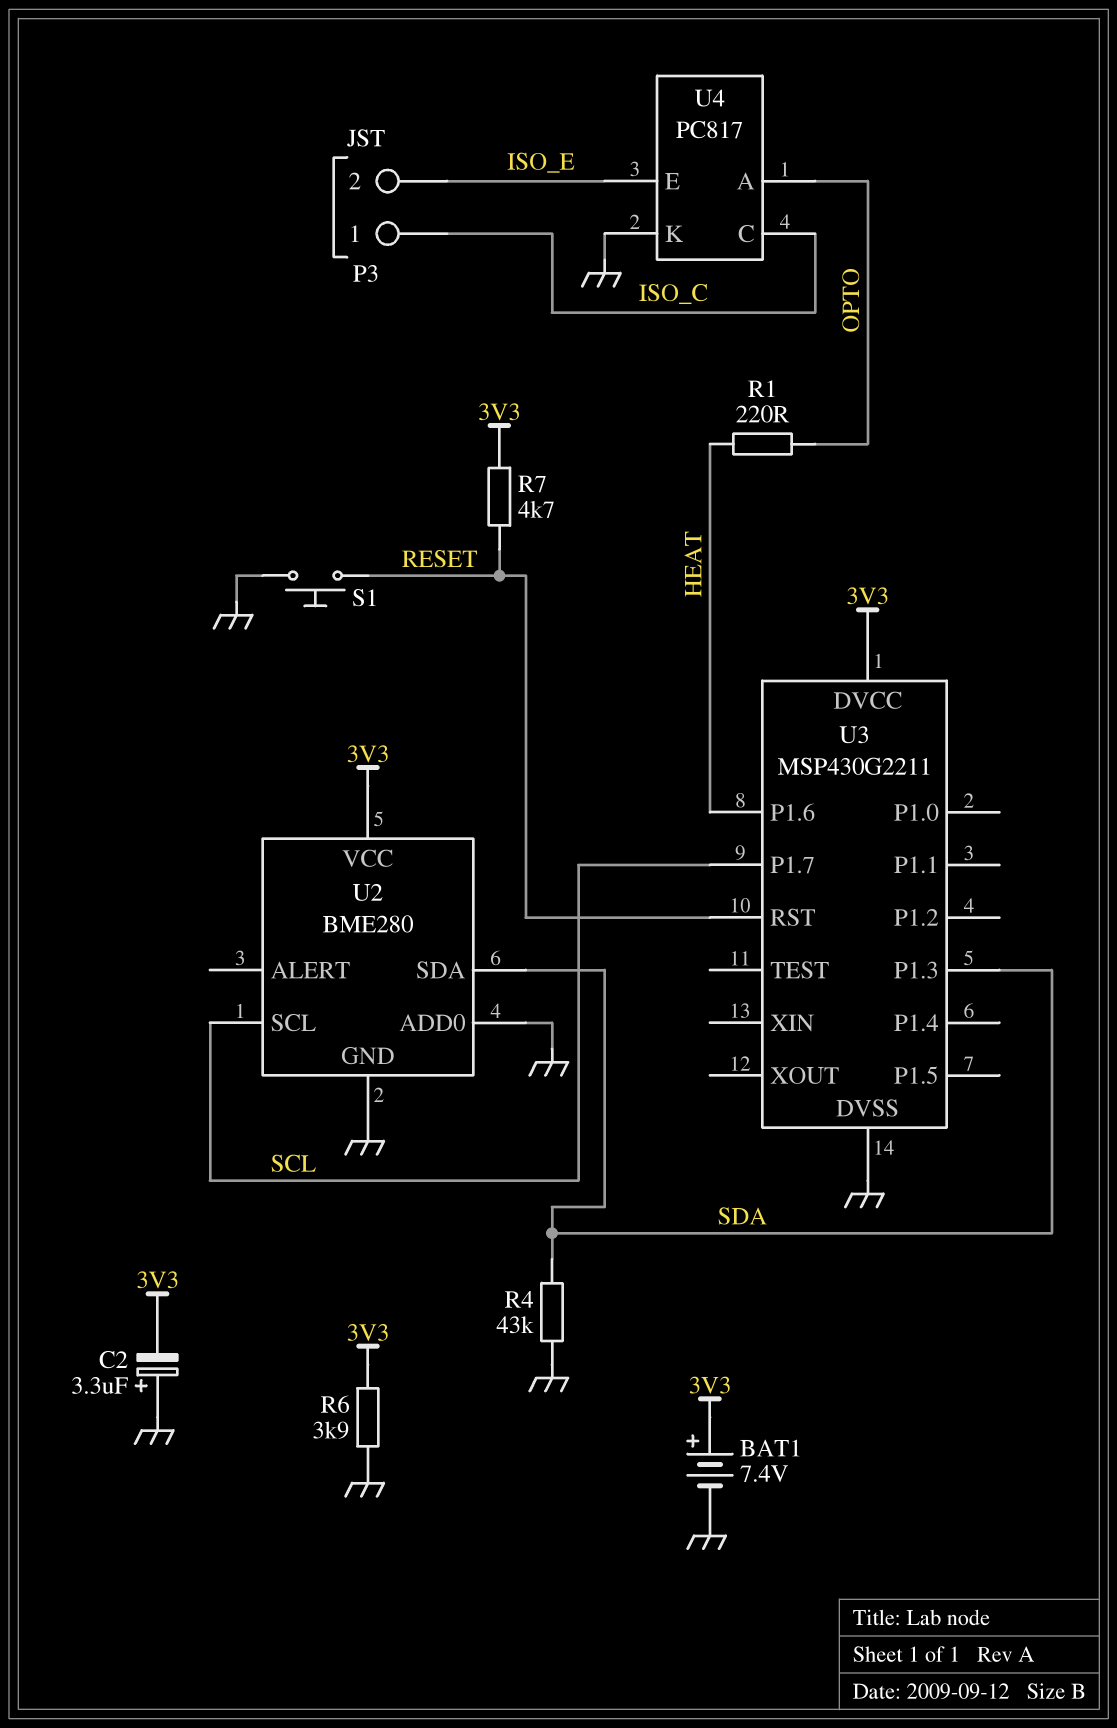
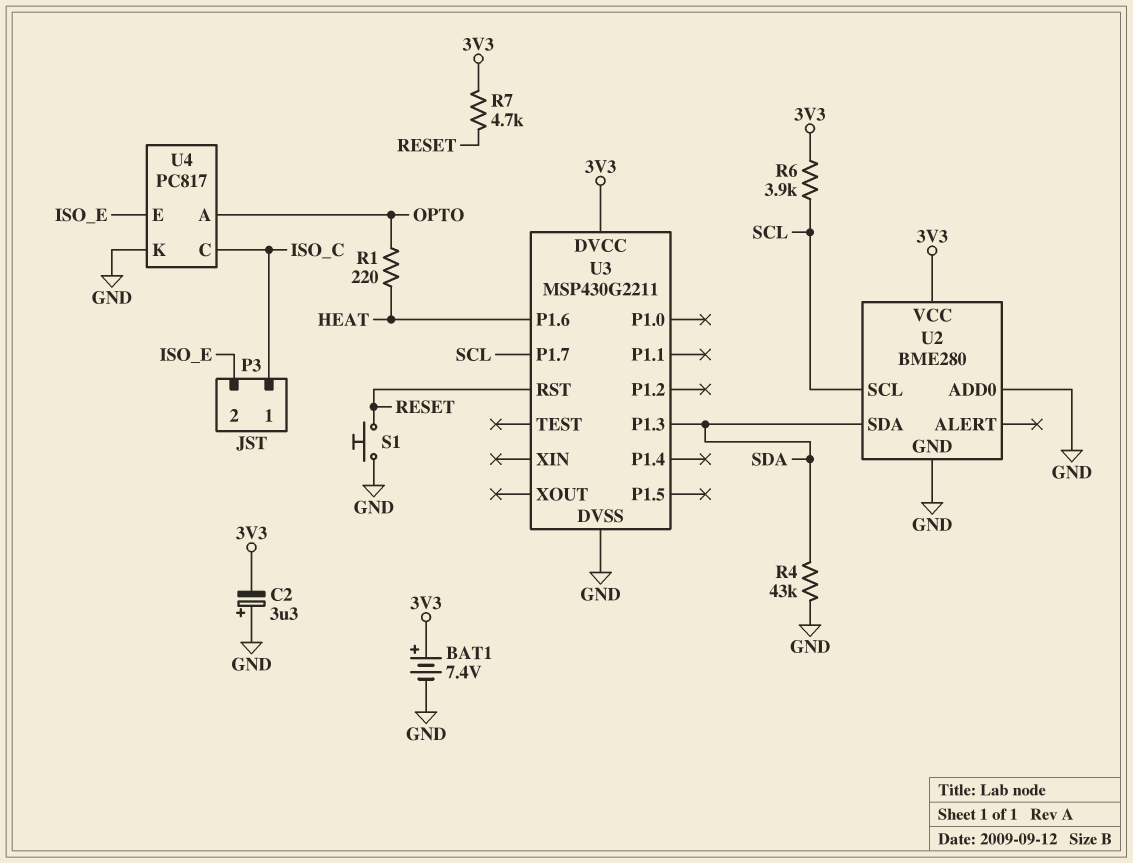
R6: 3.9k (3V3, GND) -> 3.9k (3V3, SCL)

